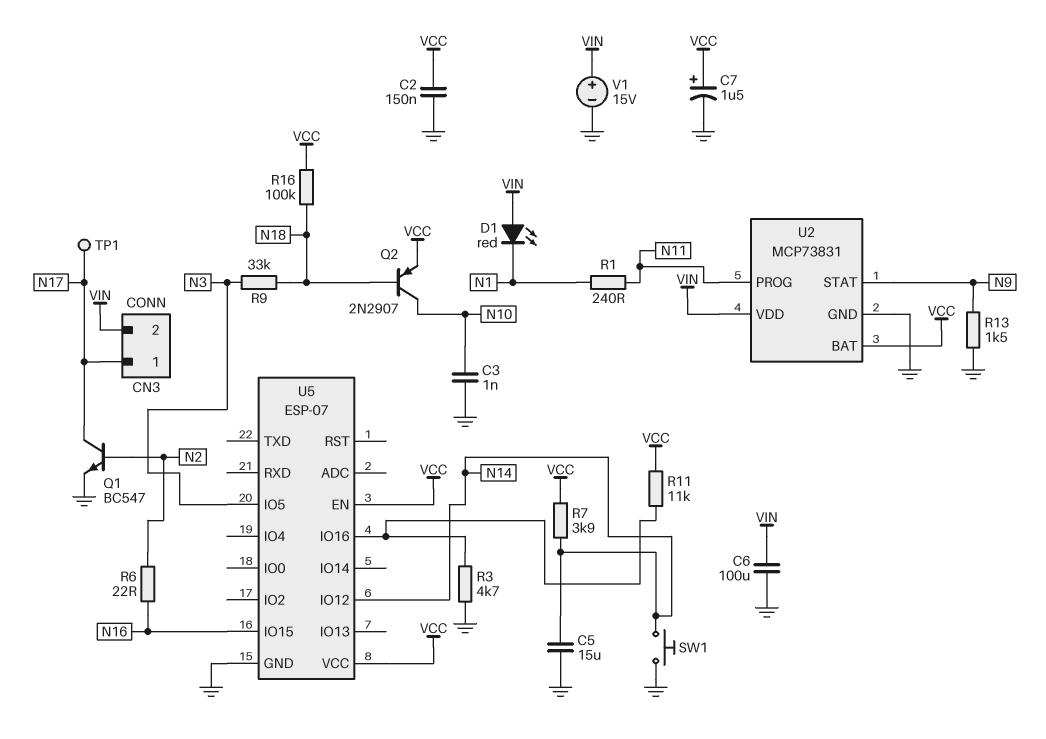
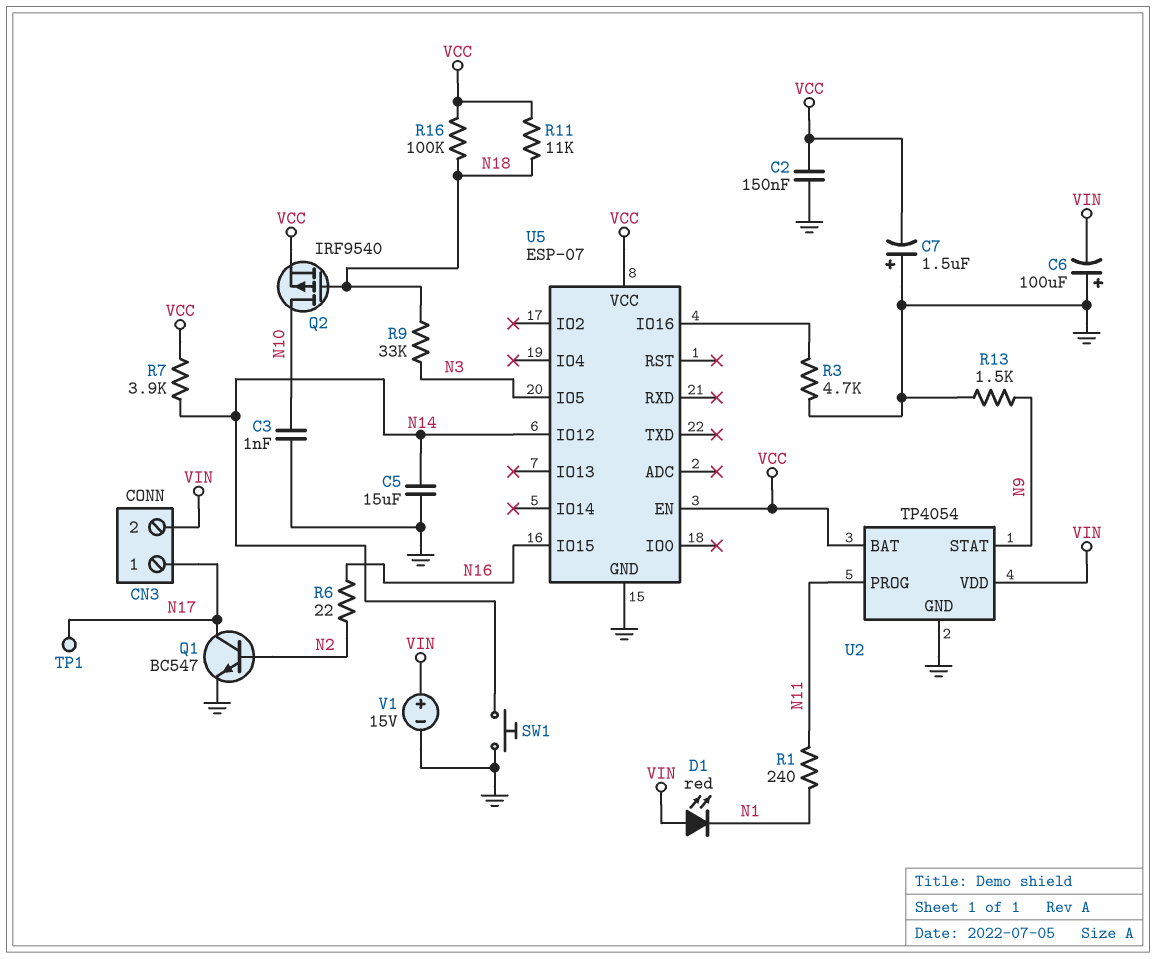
C6: 100uF (GND, VIN) -> 100uF (plus GND, minus VIN)
C7: 1.5uF (plus VCC, minus GND) -> 1.5uF (plus GND, minus VCC)
Q2: PNP 2N2907 (B N18, C N10, E VCC) -> PMOS IRF9540 (G N18, D N10, S VCC)
R11: 11k (U5/IO16, VCC) -> 11k (N18, VCC)
U2: MCP73831 -> TP4054

